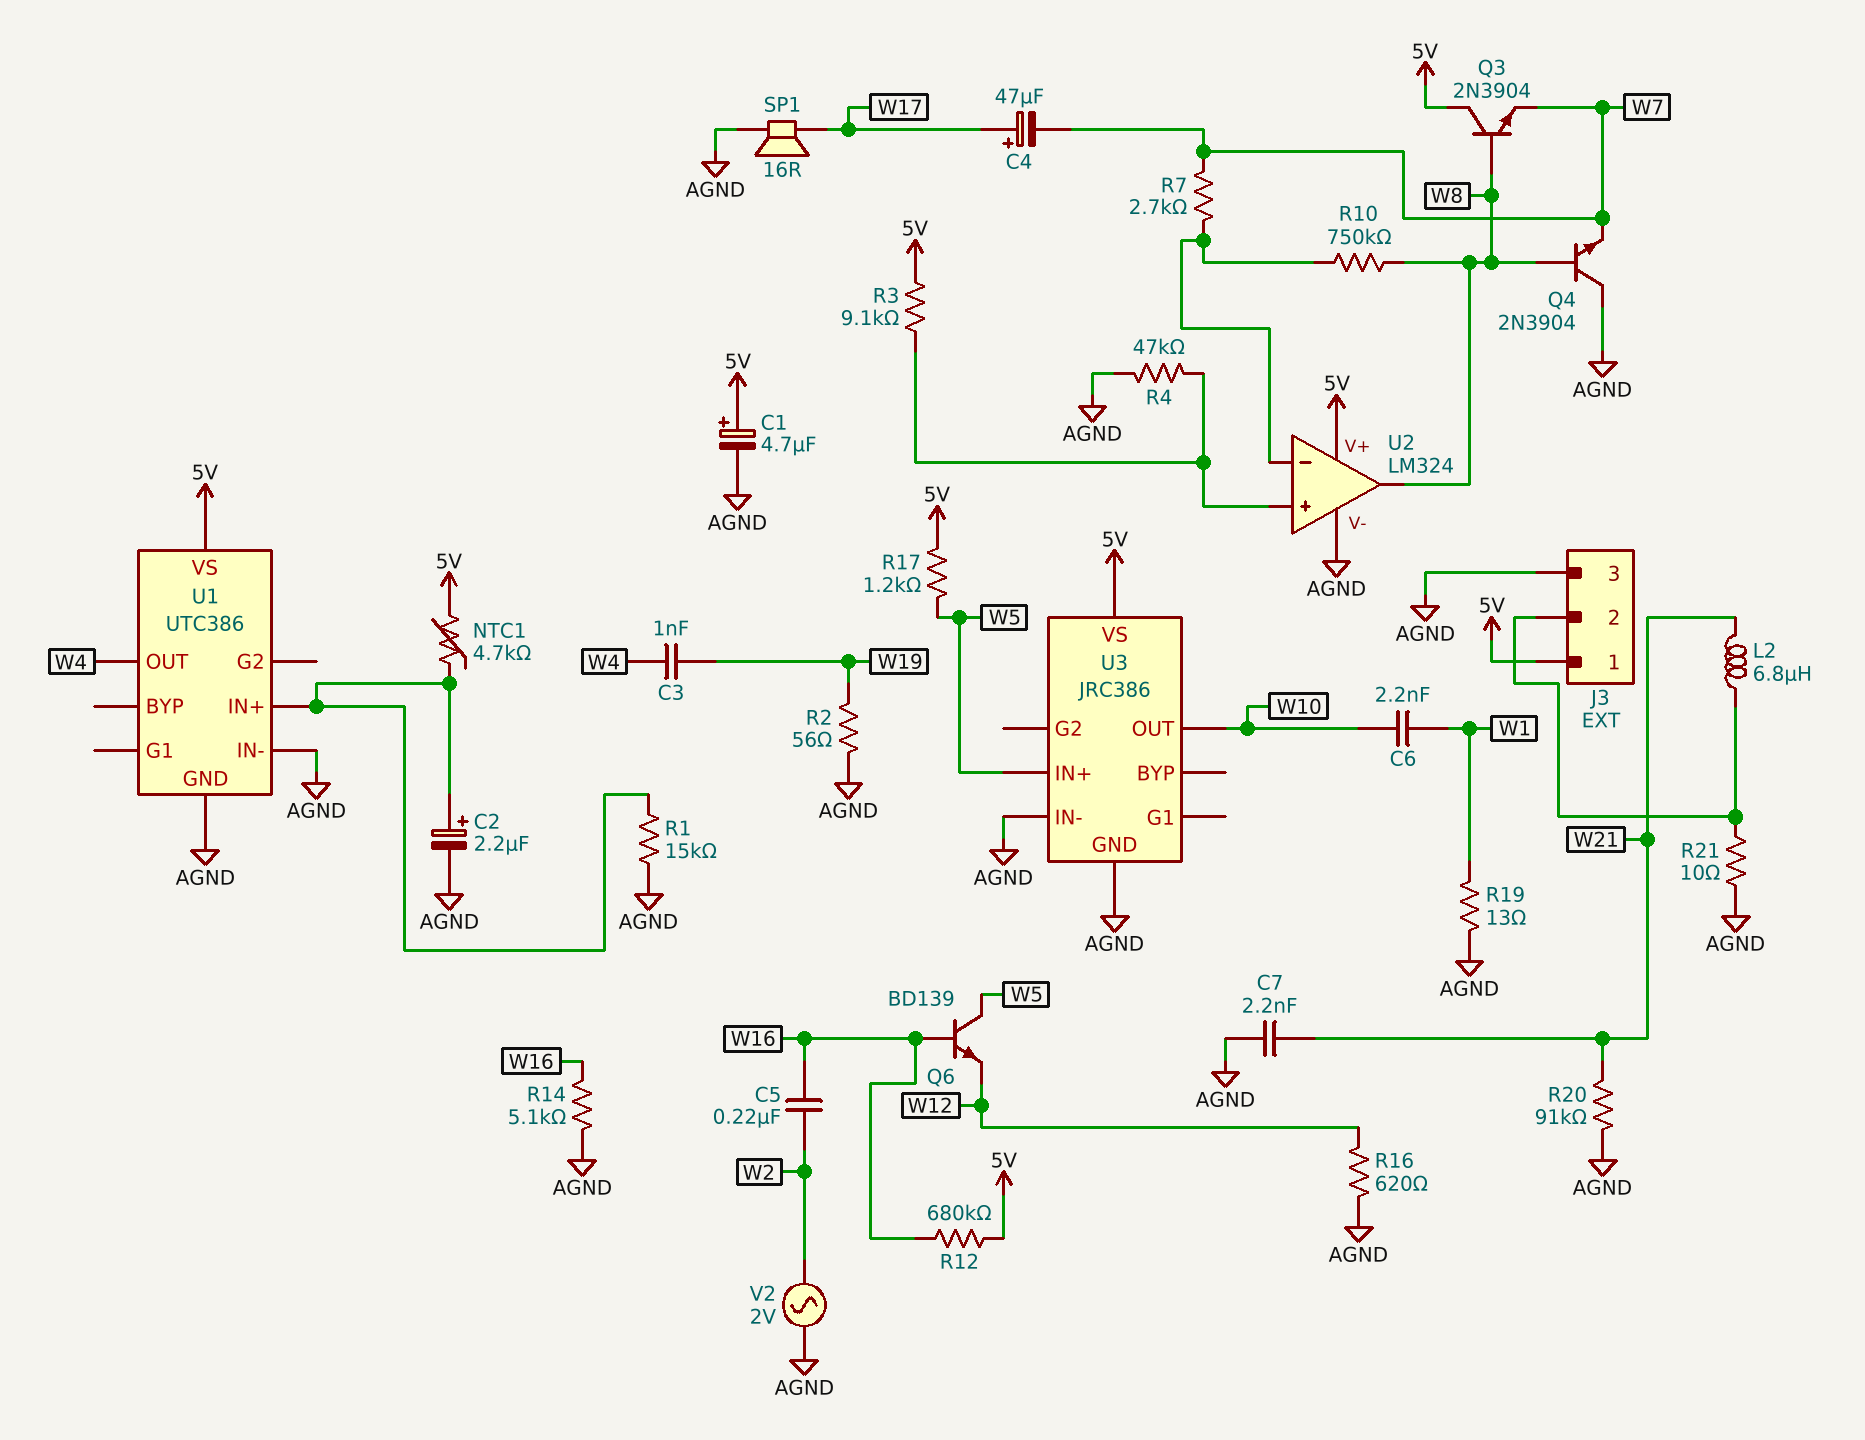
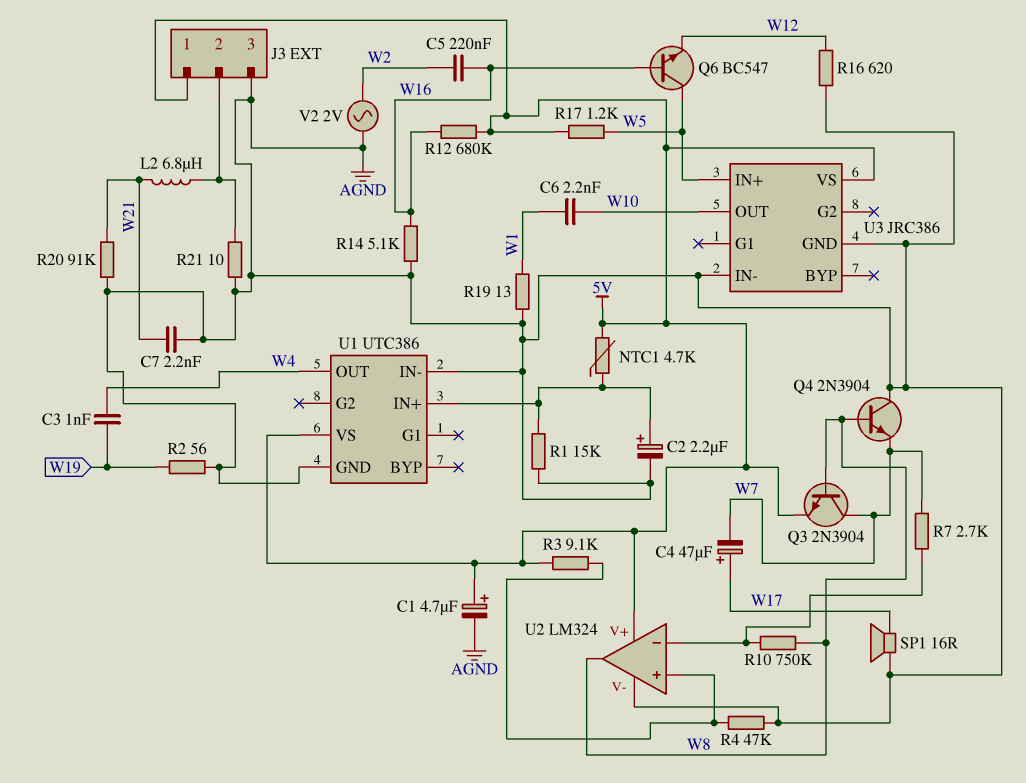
Q3: NPN 2N3904 (B W8, C 5V, E W7) -> NPN 2N3904 (B W8, C W7, E 5V)
Q6: NPN BD139 (B W16, C W5, E W12) -> NPN BC547 (B W16, C W5, E W12)

